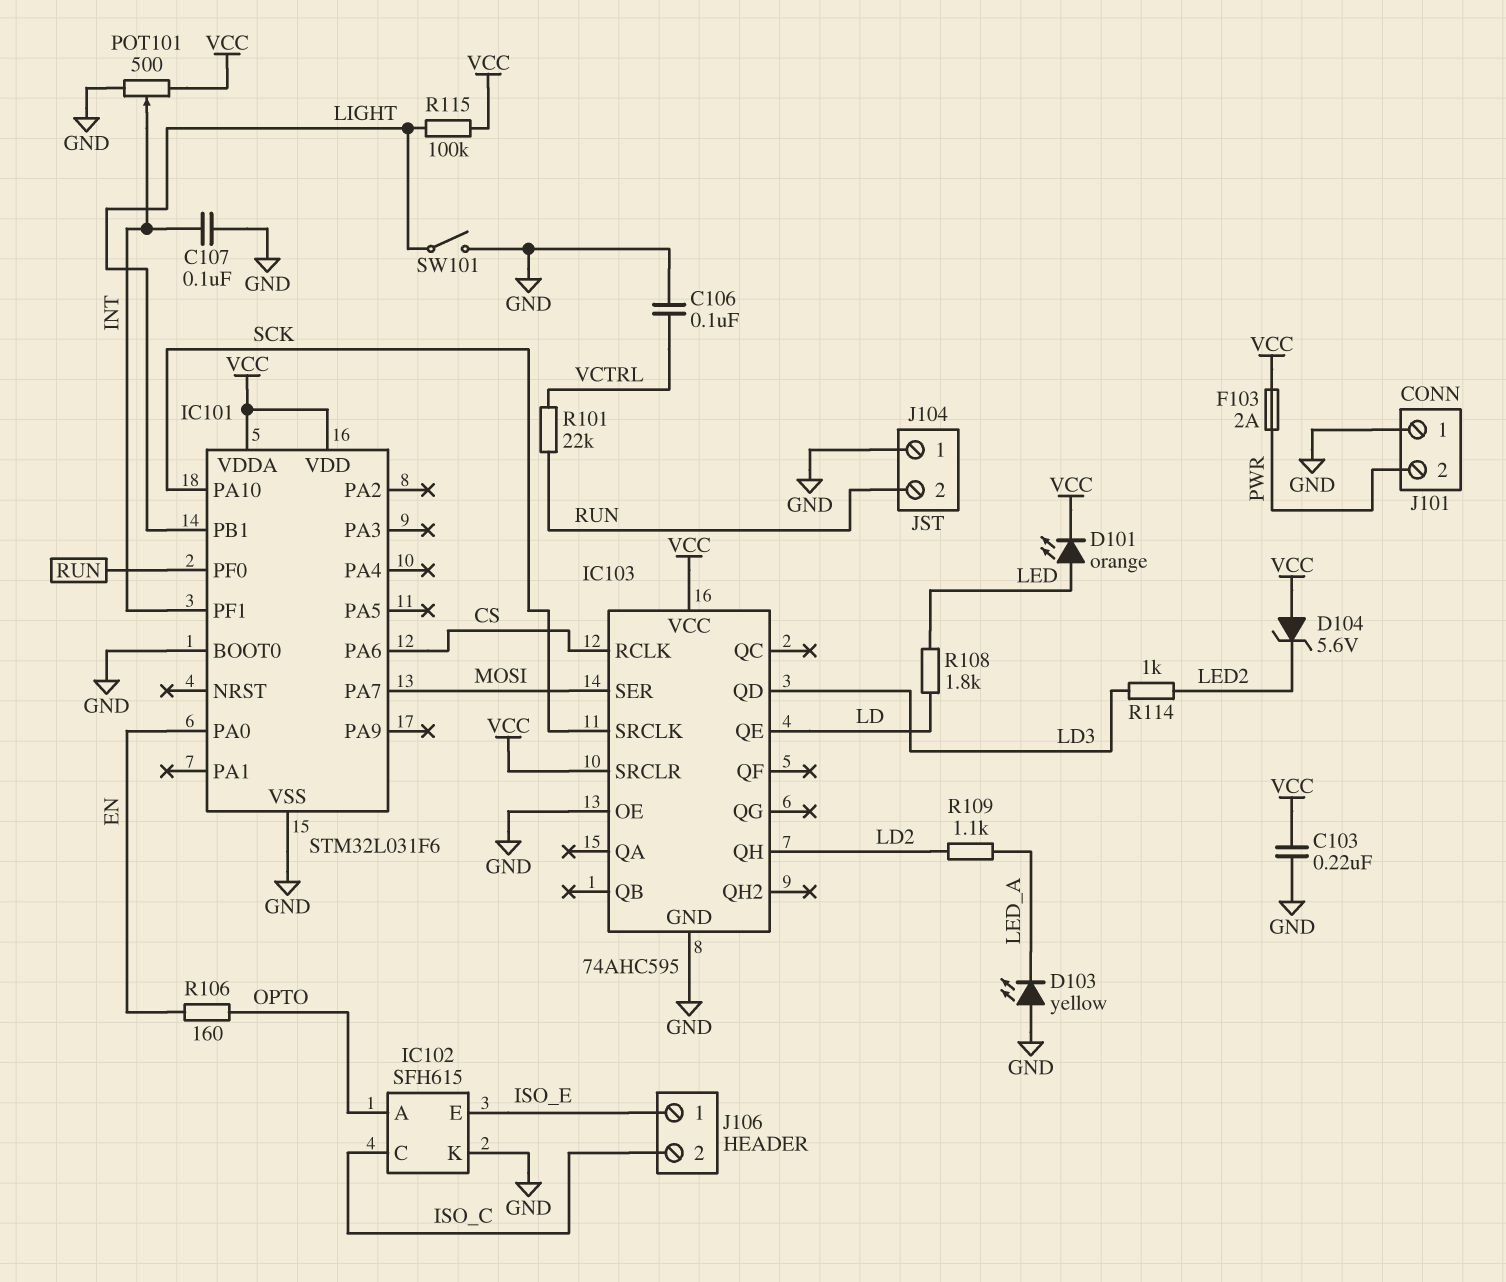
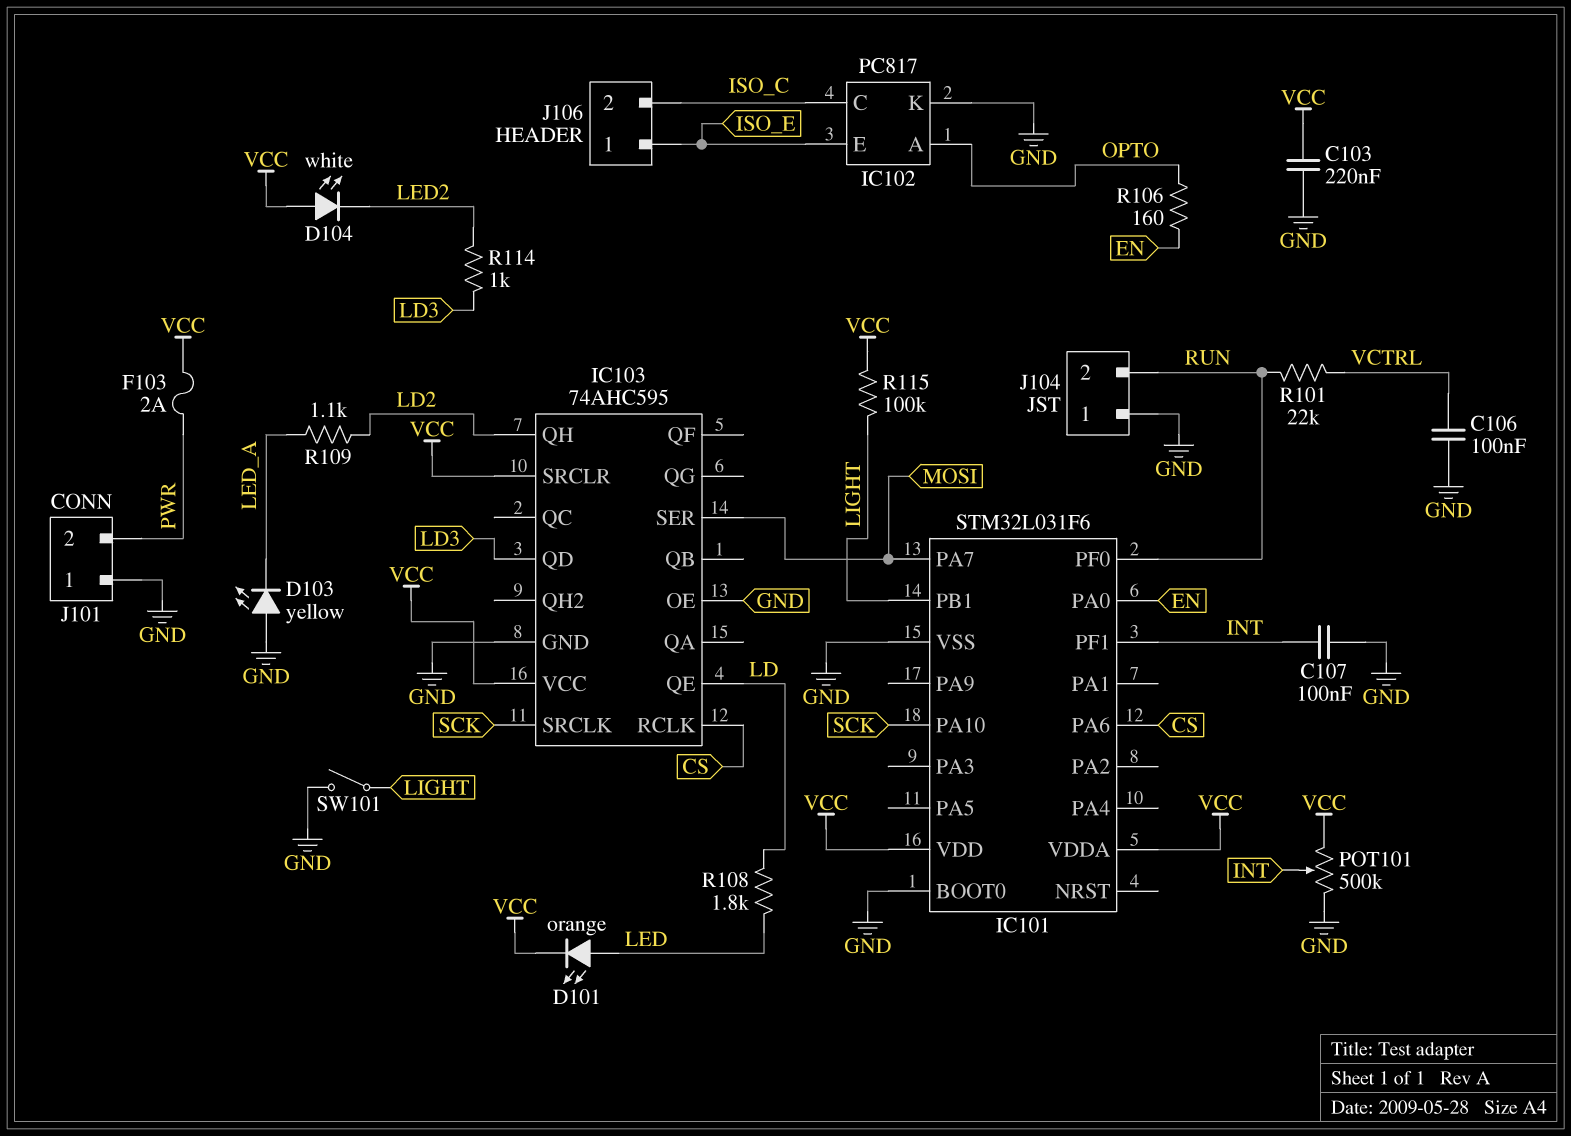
D104: zener 5.6V (A VCC, K LED2) -> LED white (A VCC, K LED2)
IC102: SFH615 -> PC817
POT101: 500 (GND, VCC, wiper INT) -> 500k (GND, VCC, wiper INT)

